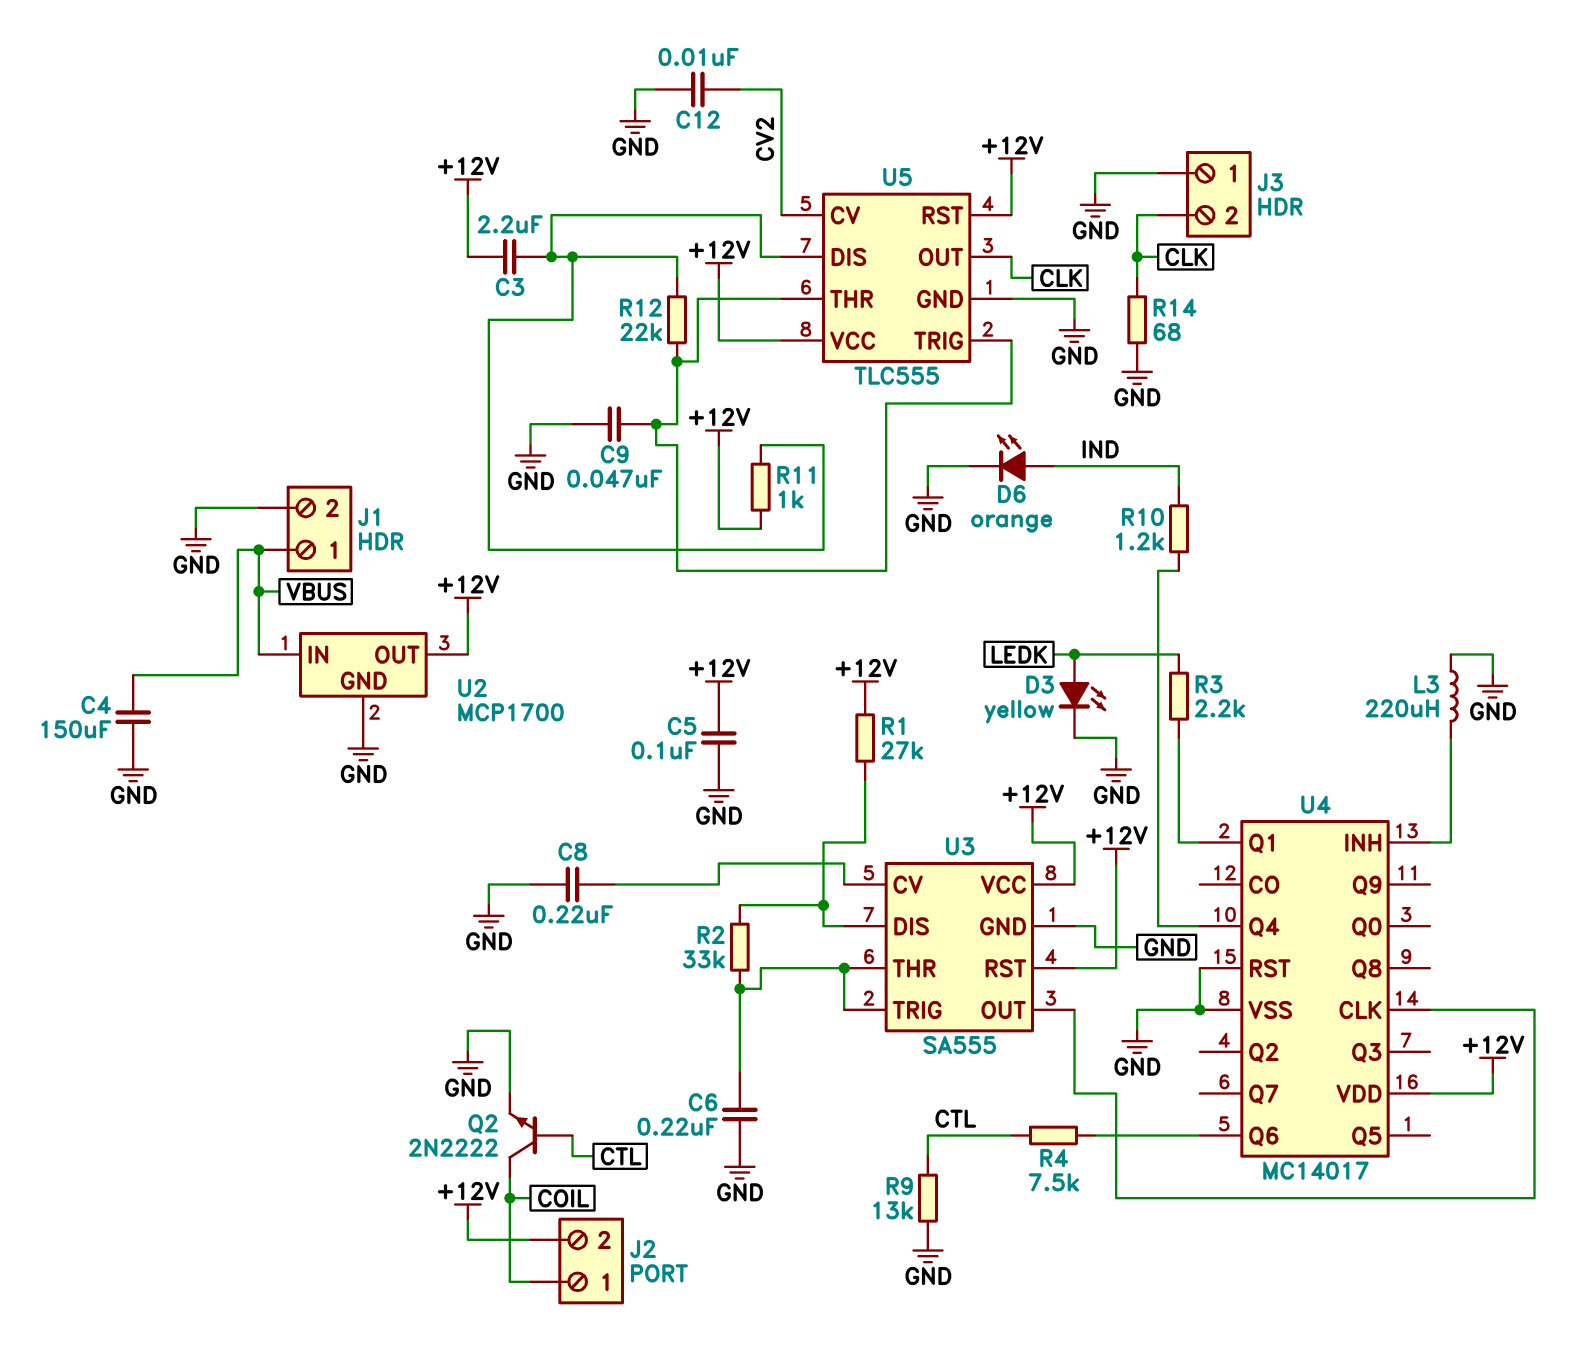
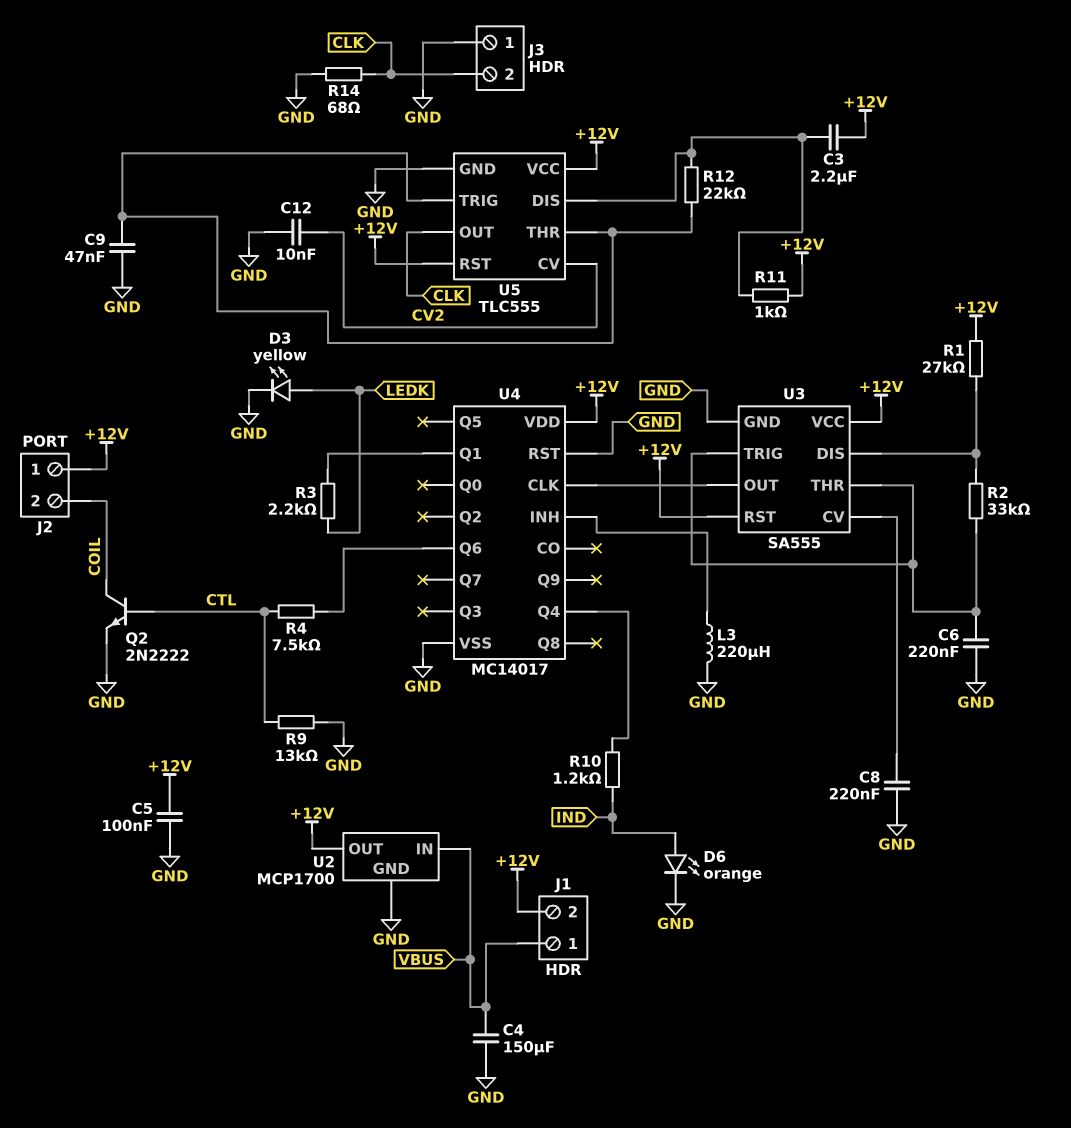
J1 pin 2: GND -> +12V
J2 pin 1: COIL -> +12V
J2 pin 2: +12V -> COIL

